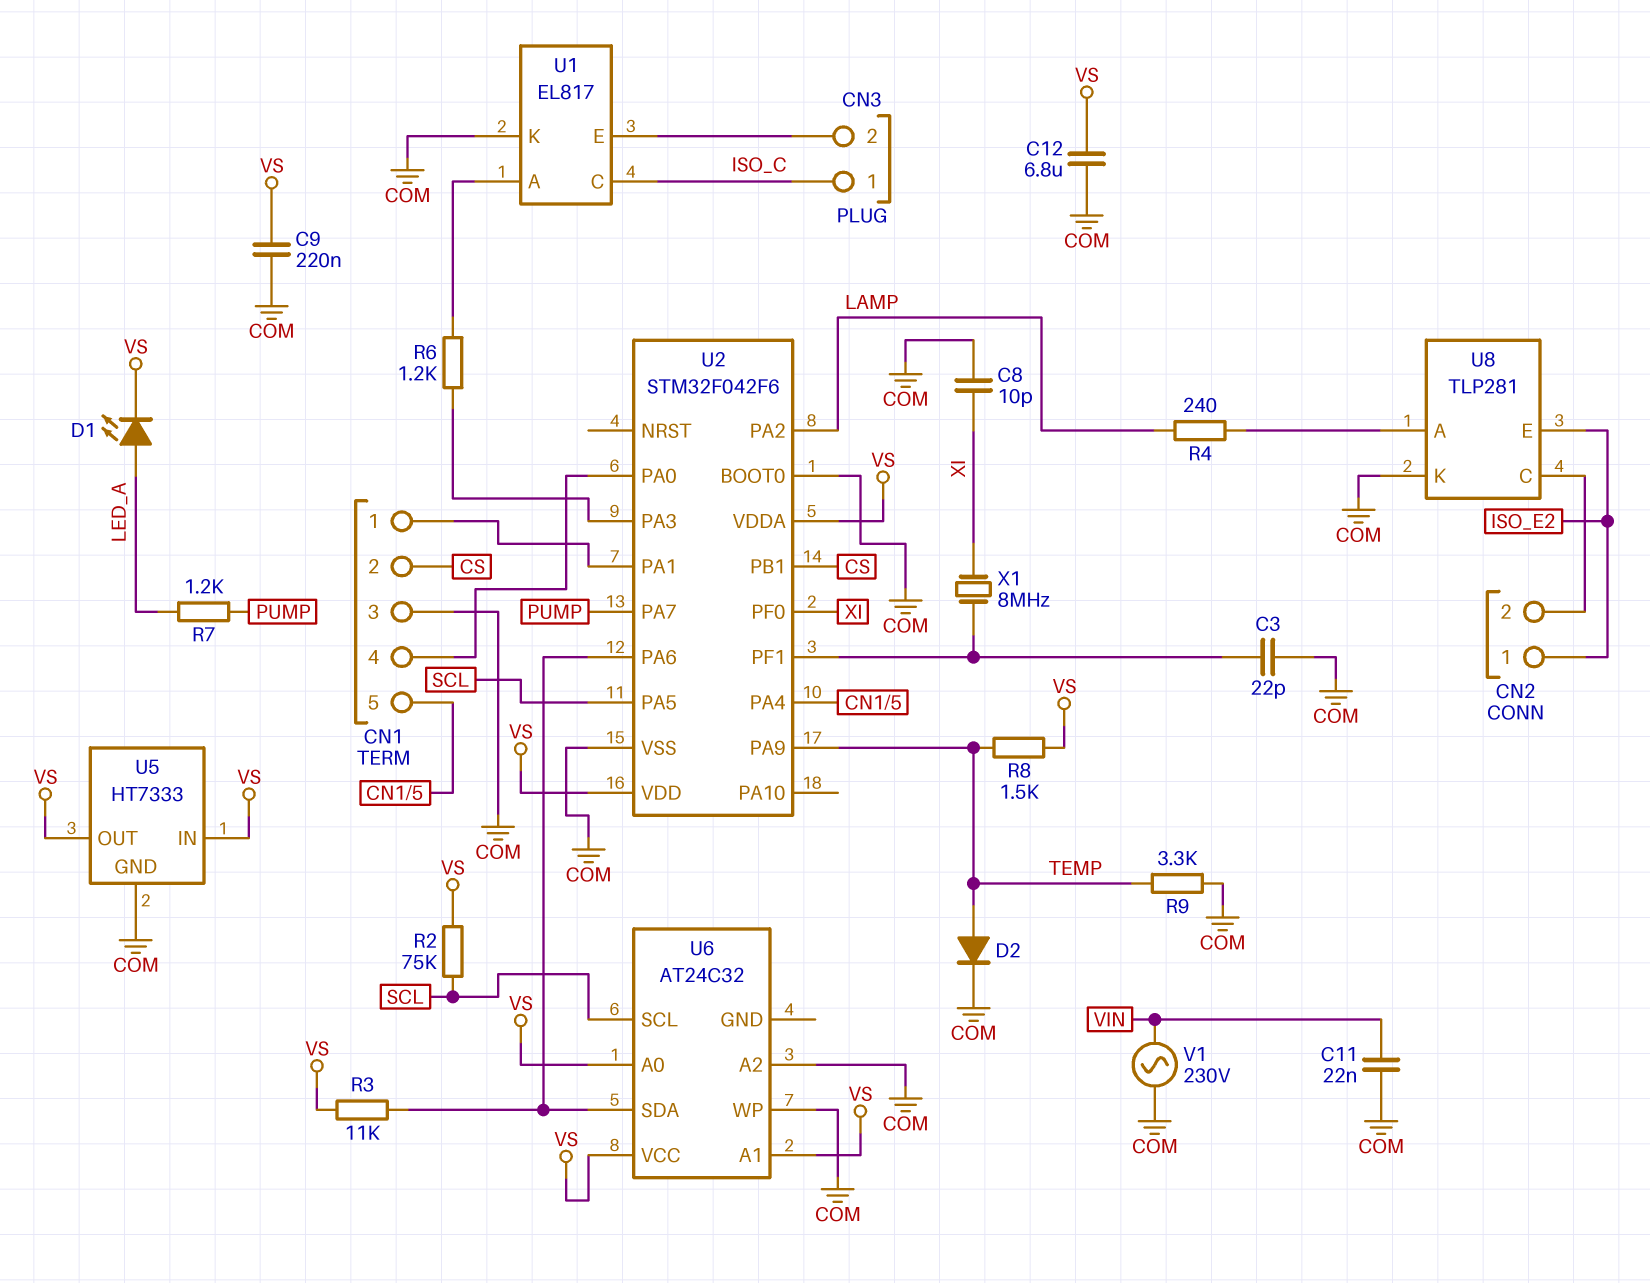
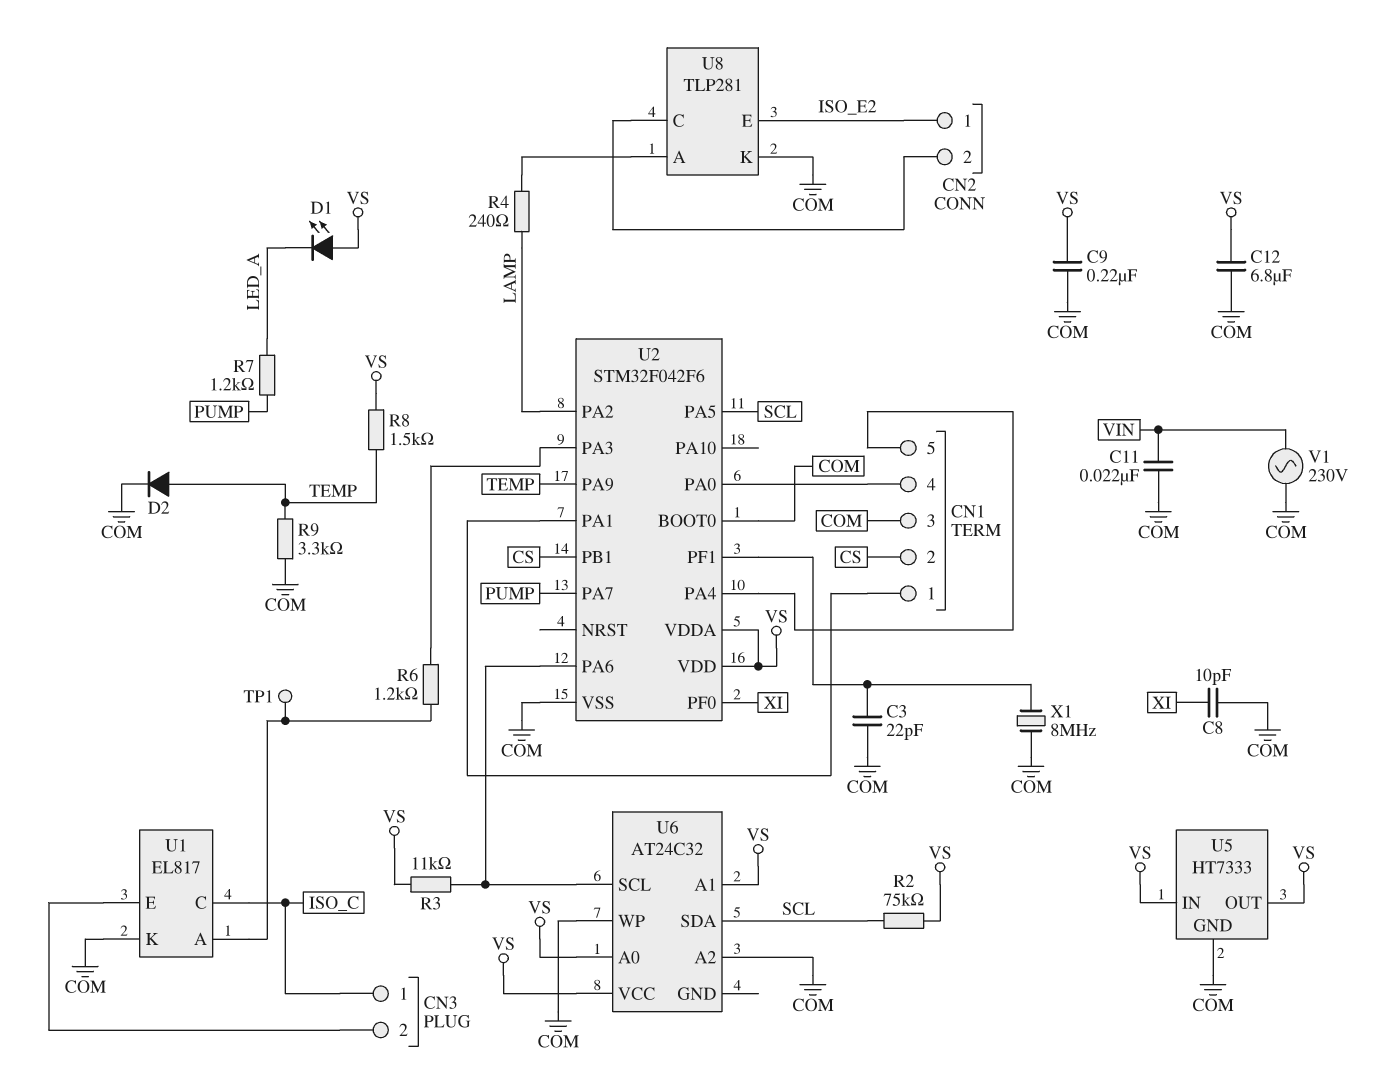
D1: LED (A LED_A, K VS) -> LED (A VS, K LED_A)
TP1: none -> test point (U1/A)
U6 pin SCL: SCL -> U2/PA6
U6 pin SDA: U2/PA6 -> SCL
X1: 8MHz (U2/PF1, XI) -> 8MHz (COM, U2/PF1)

